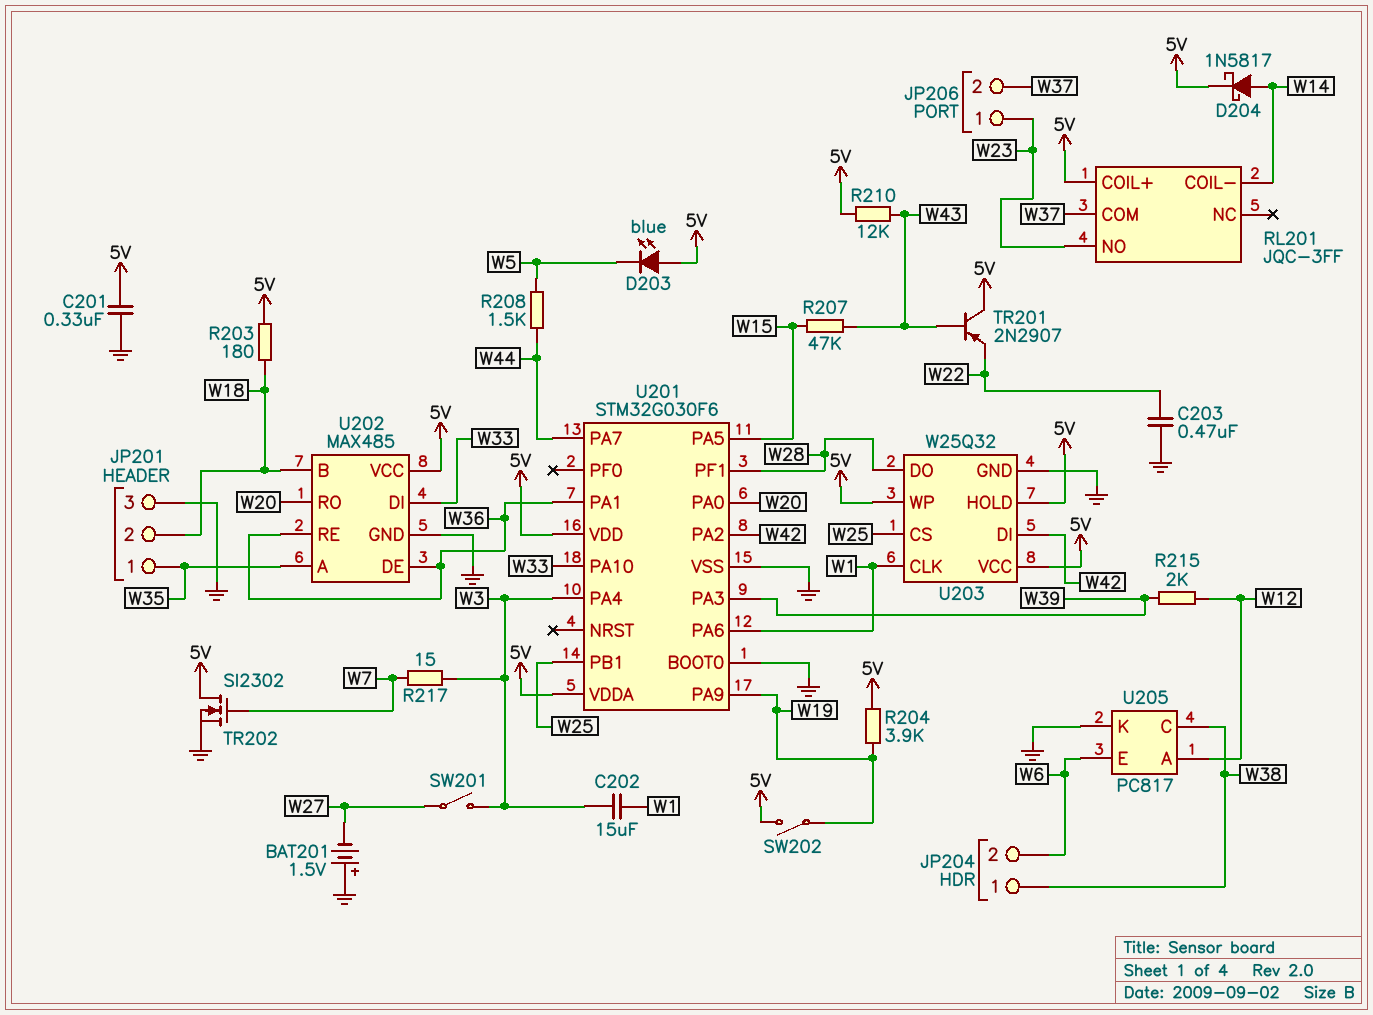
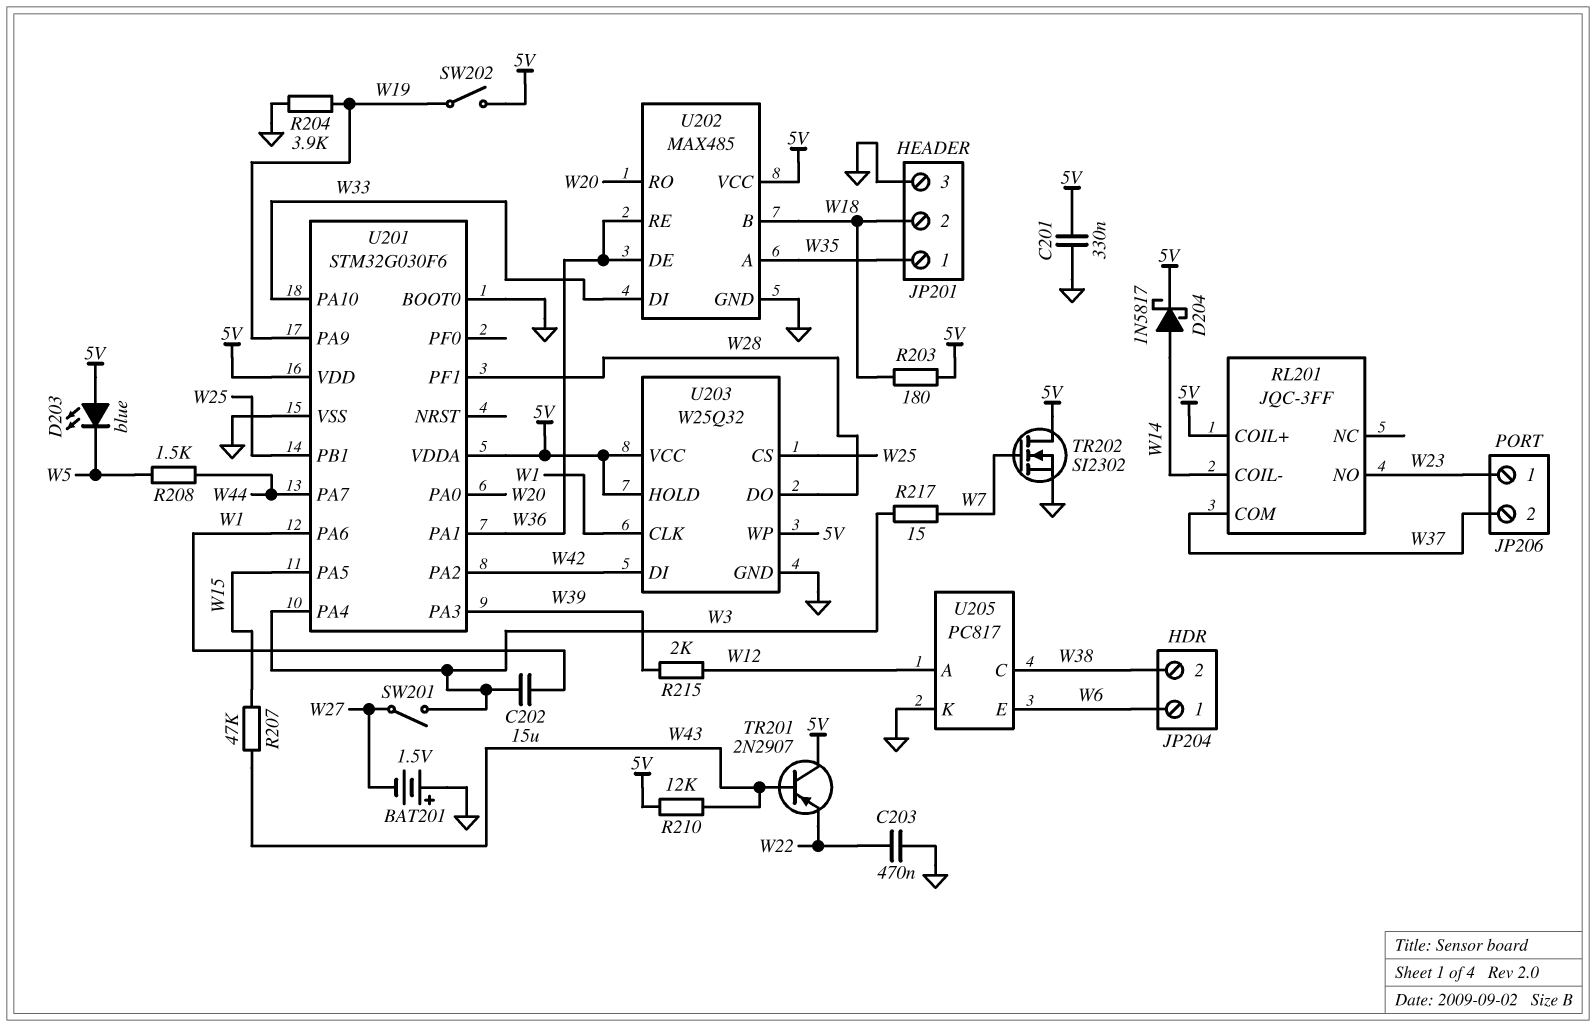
JP204 pin 1: W38 -> W6
JP204 pin 2: W6 -> W38
R204: 3.9k (5V, W19) -> 3.9k (GND, W19)

